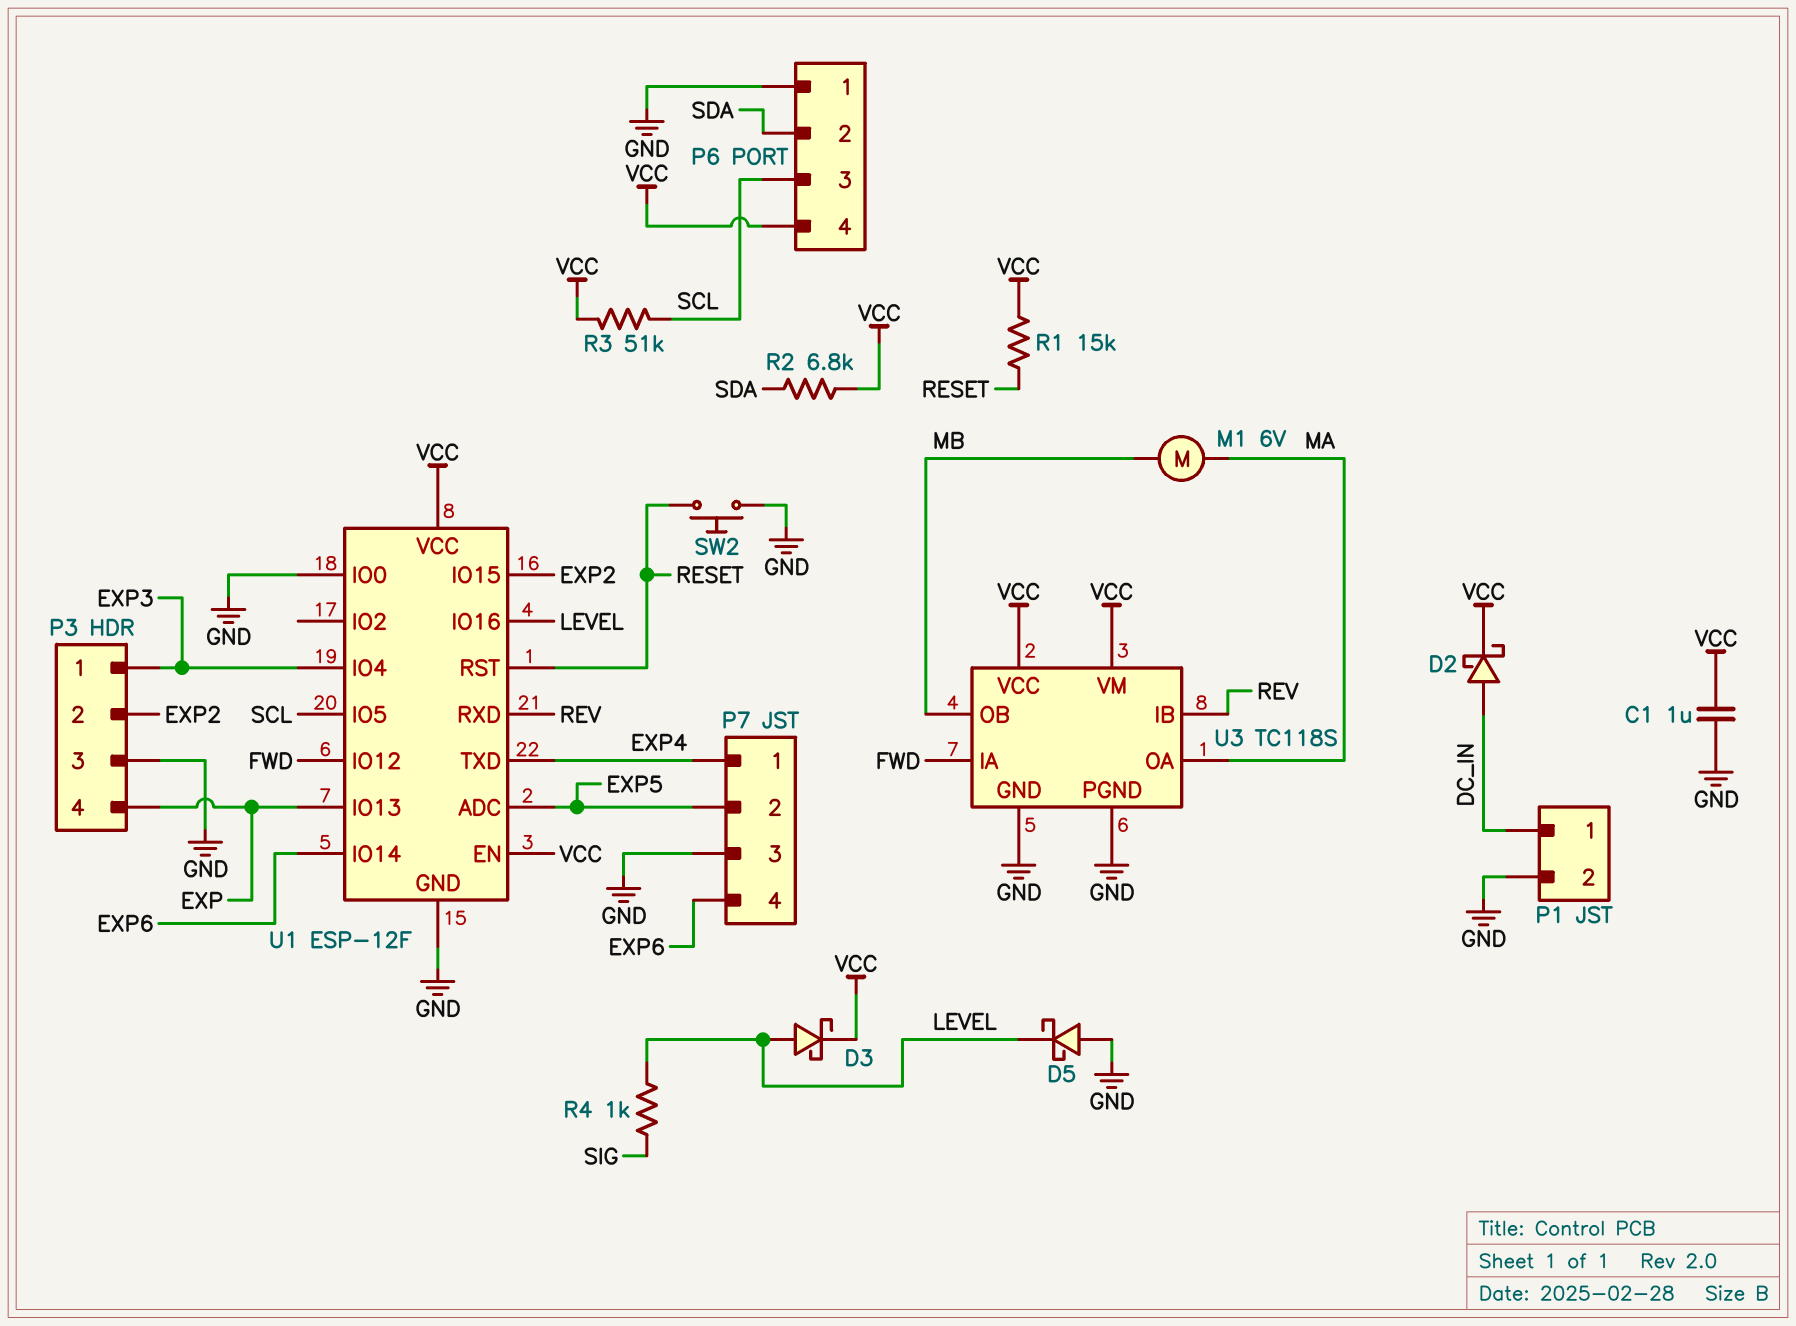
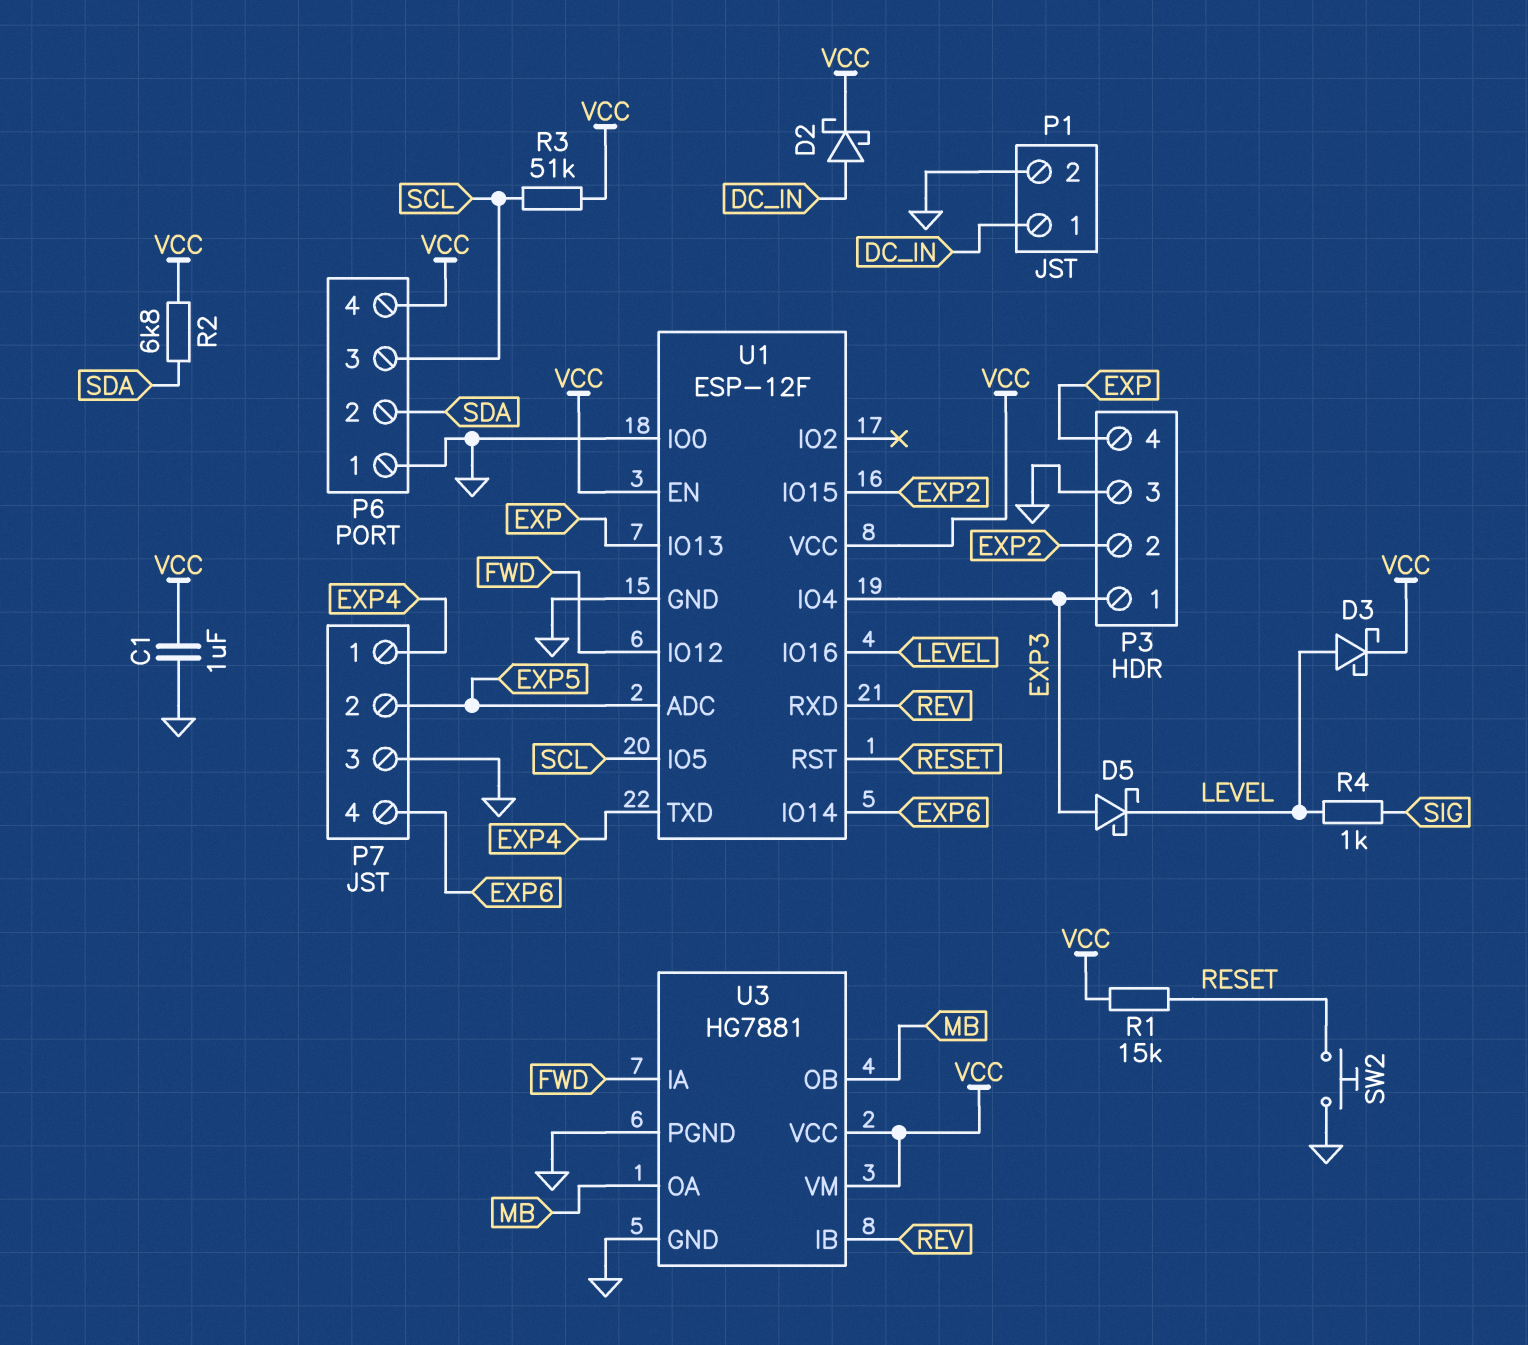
D5: schottky (A GND, K LEVEL) -> schottky (A EXP3, K LEVEL)
M1: motor 6V (MA, MB) -> none
U3: TC118S -> HG7881
U3 pin OA: MA -> MB

